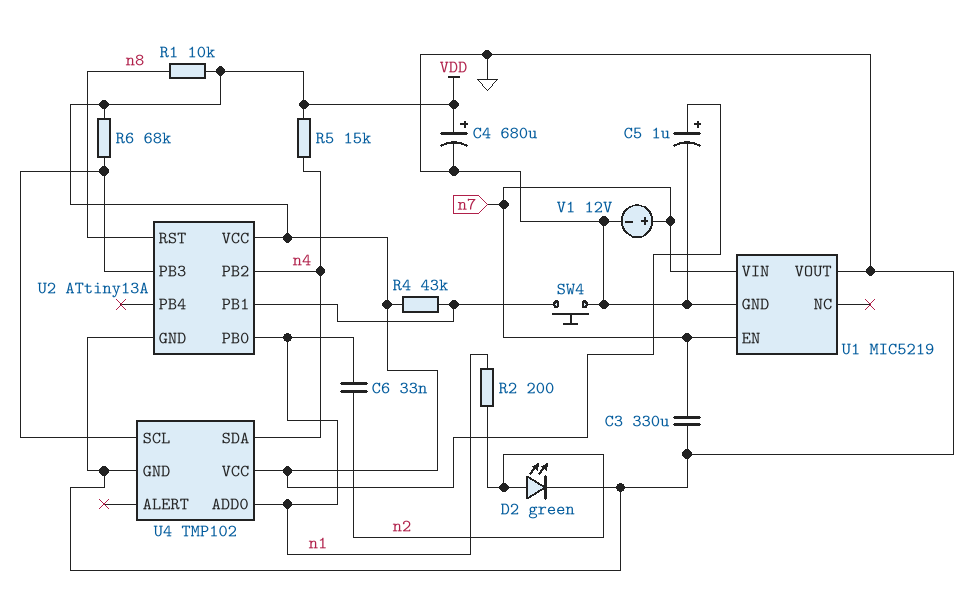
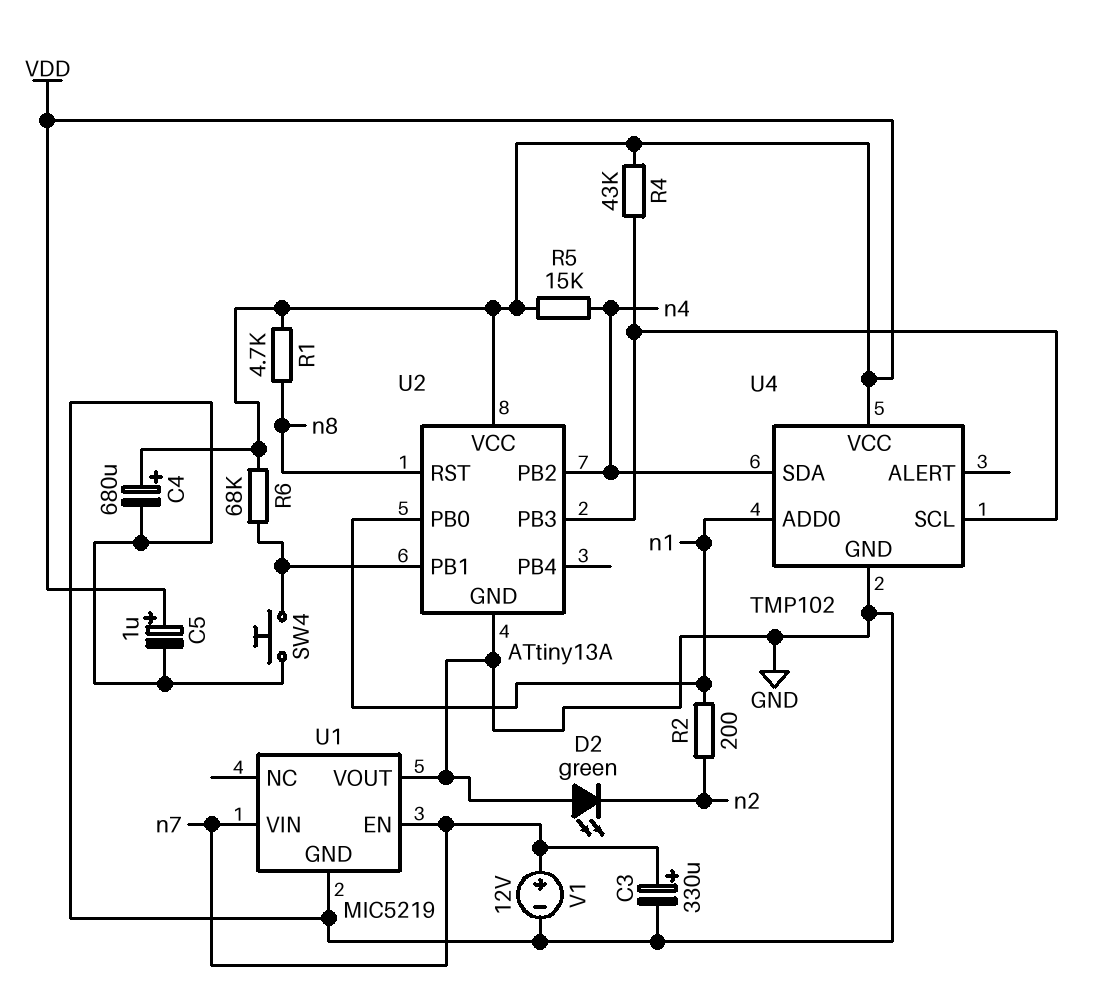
C3: 330uF (GND, n7) -> 330uF (plus n7, minus GND)
C6: 33nF (n1, n2) -> none
D2: LED green (A n2, K GND) -> LED green (A GND, K n2)
R1: 10k (VDD, n8) -> 4.7k (VDD, n8)
R4: 43k (U2/PB1, VDD) -> 43k (U2/PB3, VDD)
R6: 68k (U2/PB3, VDD) -> 68k (U2/PB1, VDD)

